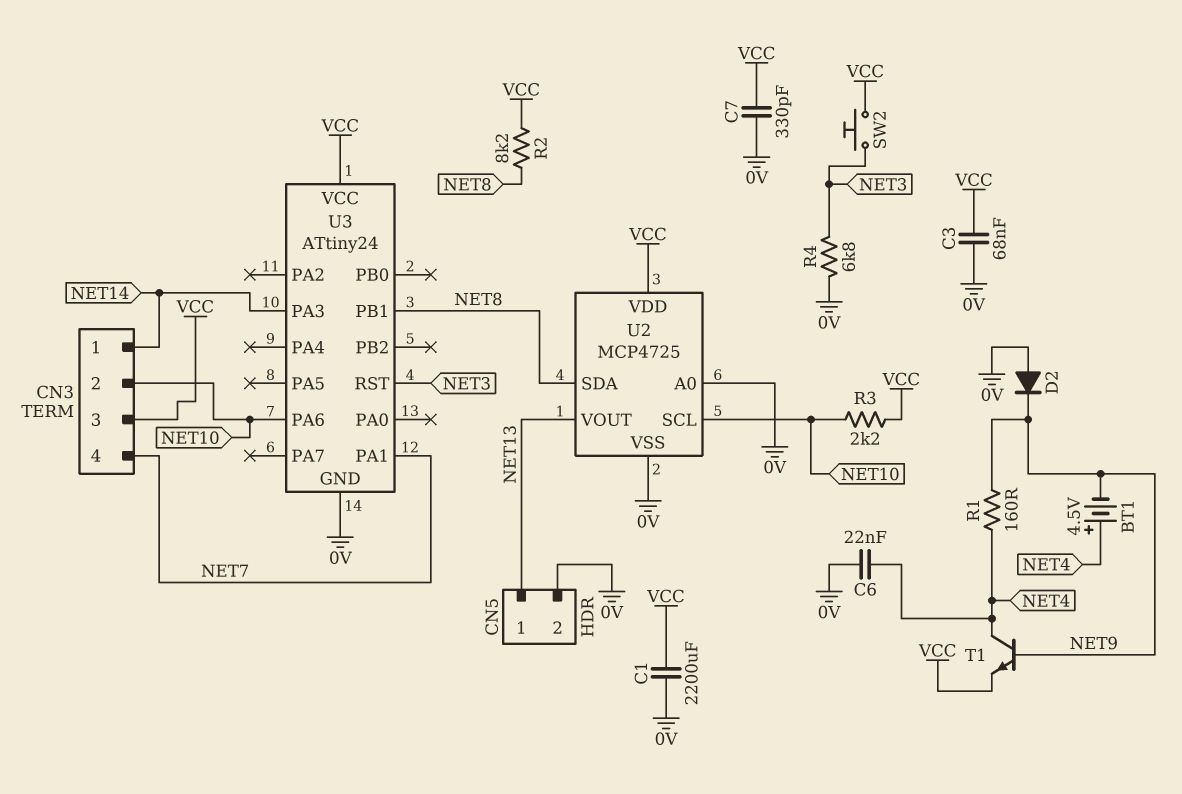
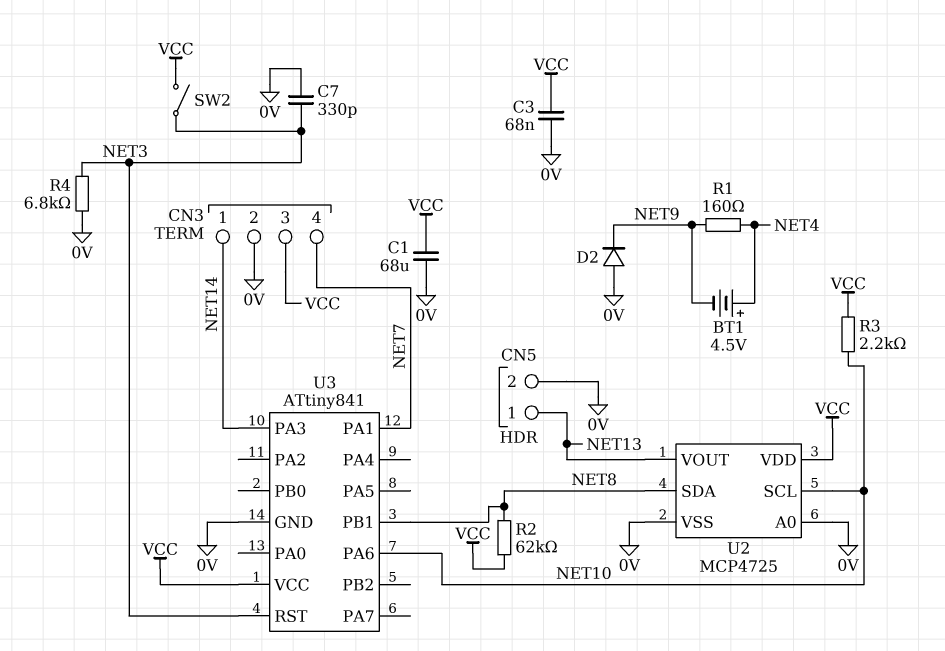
C1: 2200uF (0V, VCC) -> 68uF (0V, VCC)
C6: 22nF (0V, NET4) -> none
C7: 330pF (0V, VCC) -> 330pF (0V, NET3)
CN3 pin 2: NET10 -> 0V
R2: 8.2k (NET8, VCC) -> 62k (NET8, VCC)
SW2: button (NET3, VCC) -> switch (NET3, VCC)
T1: NPN (B NET9, C NET4, E VCC) -> none
U3: ATtiny24 -> ATtiny841

